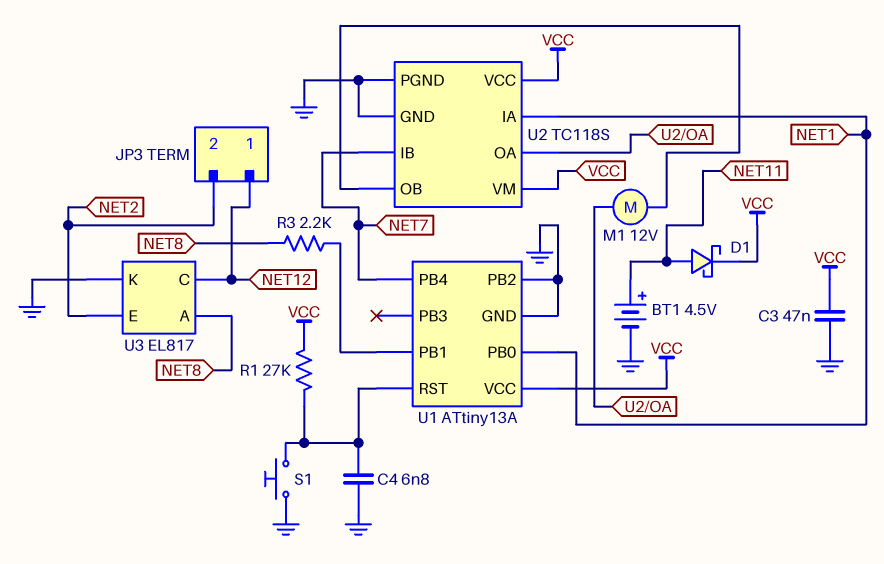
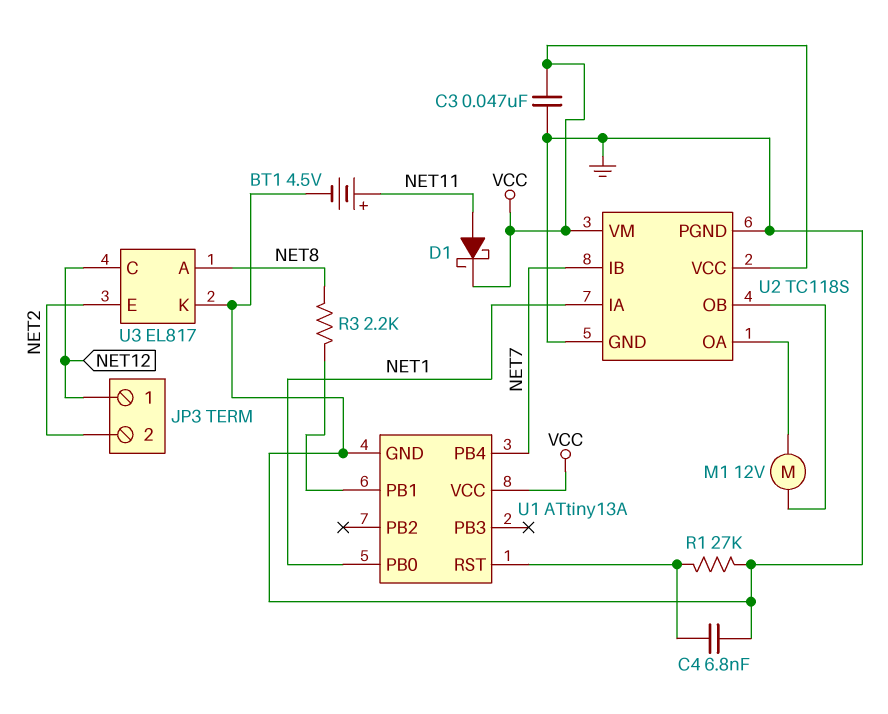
R1: 27k (U1/RST, VCC) -> 27k (GND, U1/RST)
S1: button (GND, U1/RST) -> none
U1 pin PB2: GND -> none

